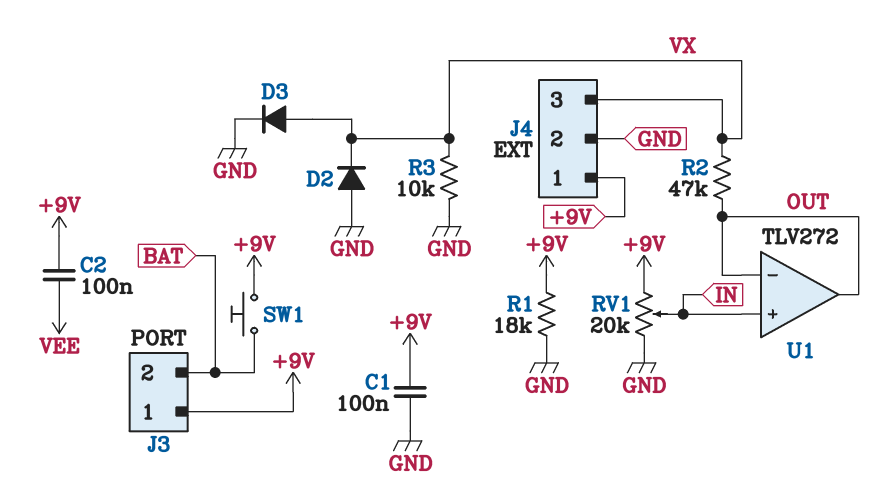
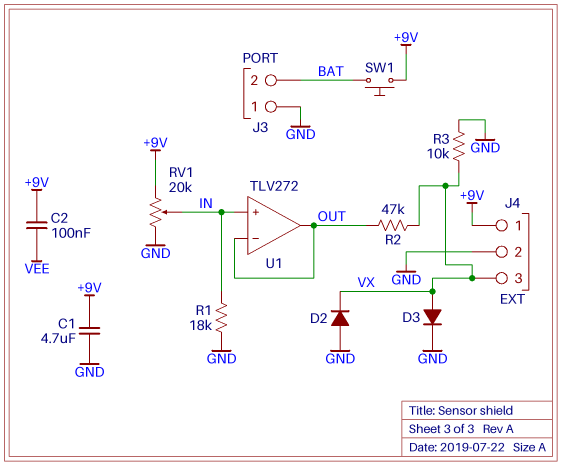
C1: 100nF (+9V, GND) -> 4.7uF (+9V, GND)
J3 pin 1: +9V -> GND
R1: 18k (+9V, GND) -> 18k (GND, IN)

